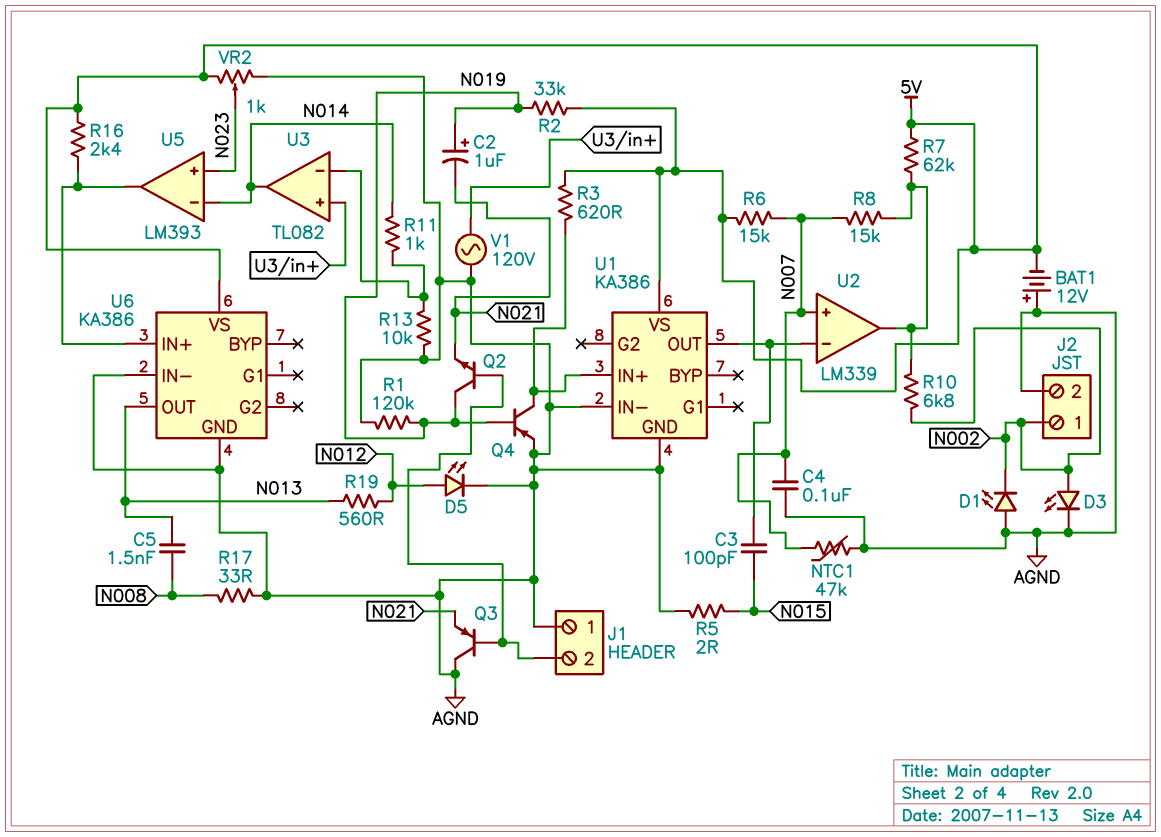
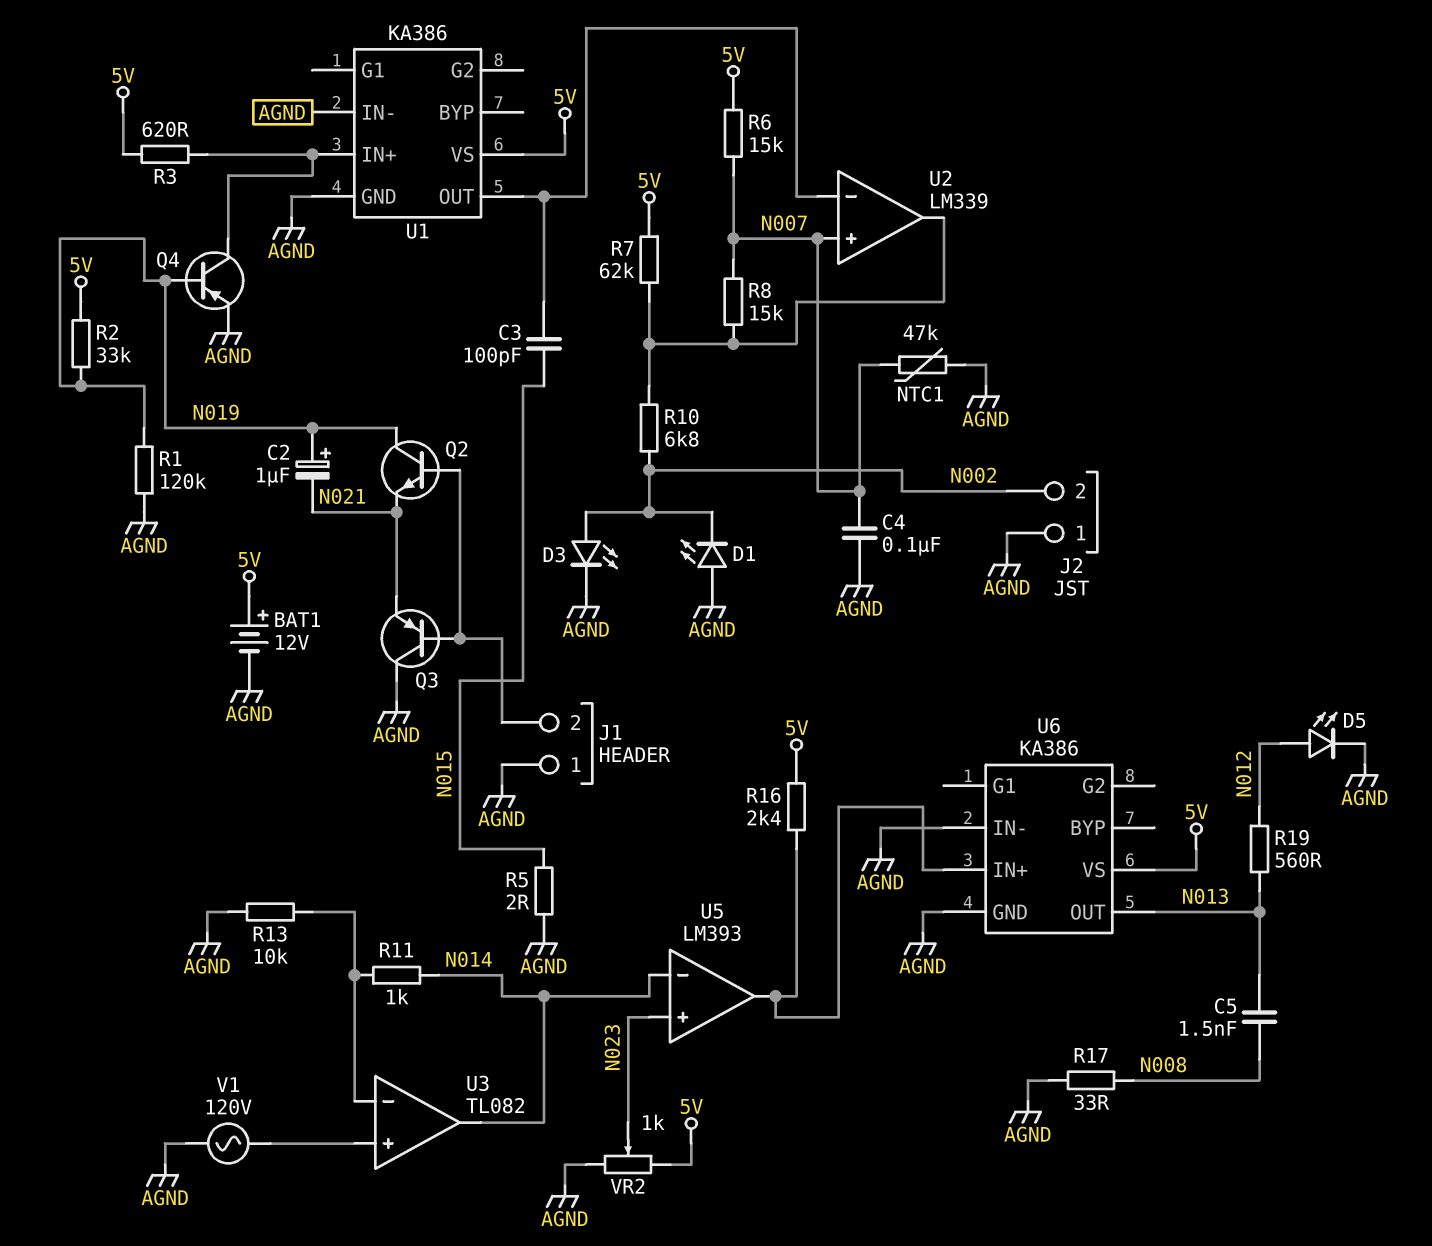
BAT1: 12V (plus AGND, minus 5V) -> 12V (plus 5V, minus AGND)
J2 pin 1: N002 -> AGND
J2 pin 2: AGND -> N002

